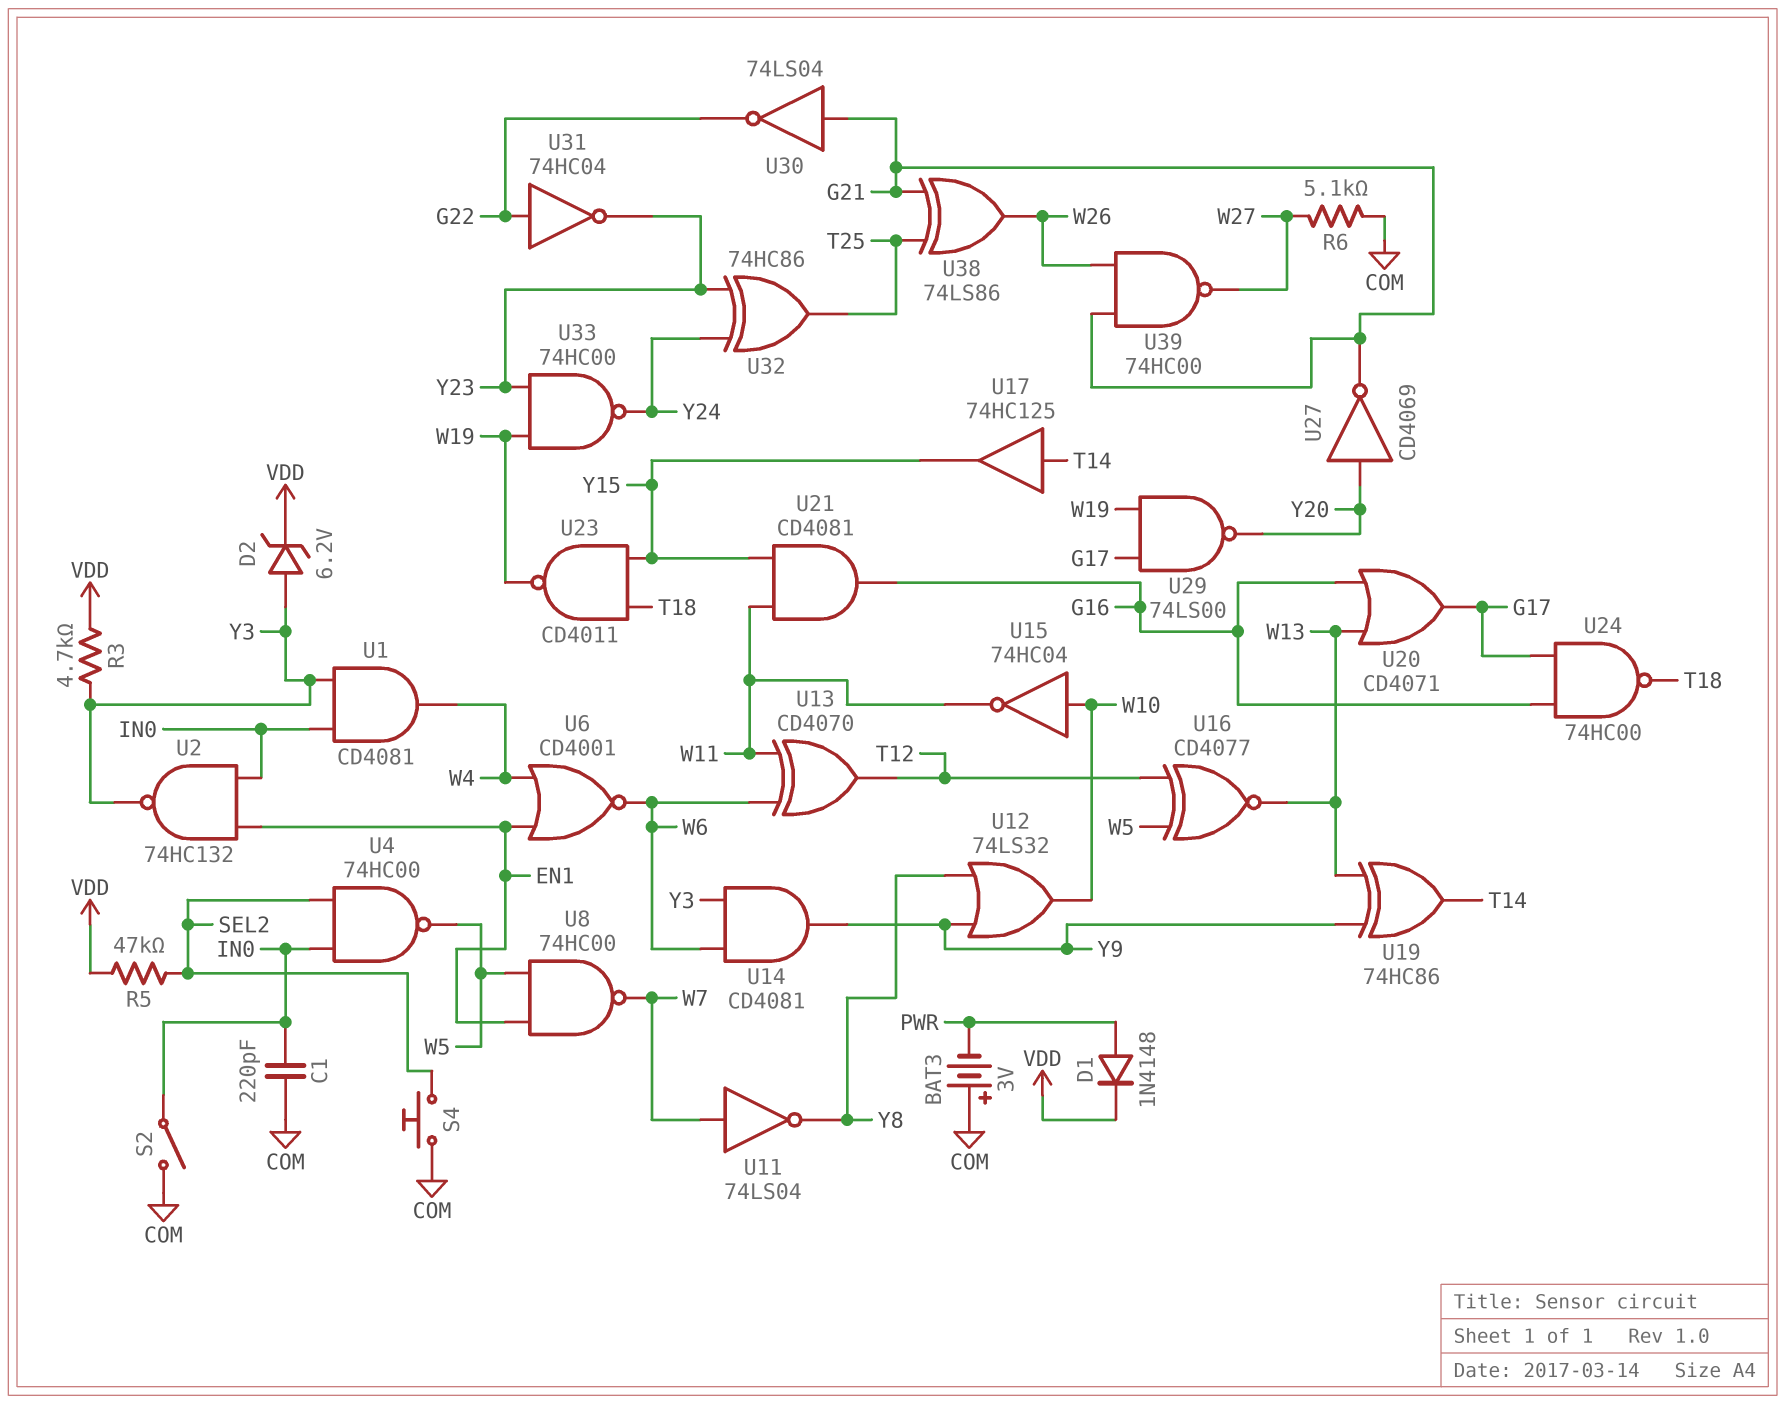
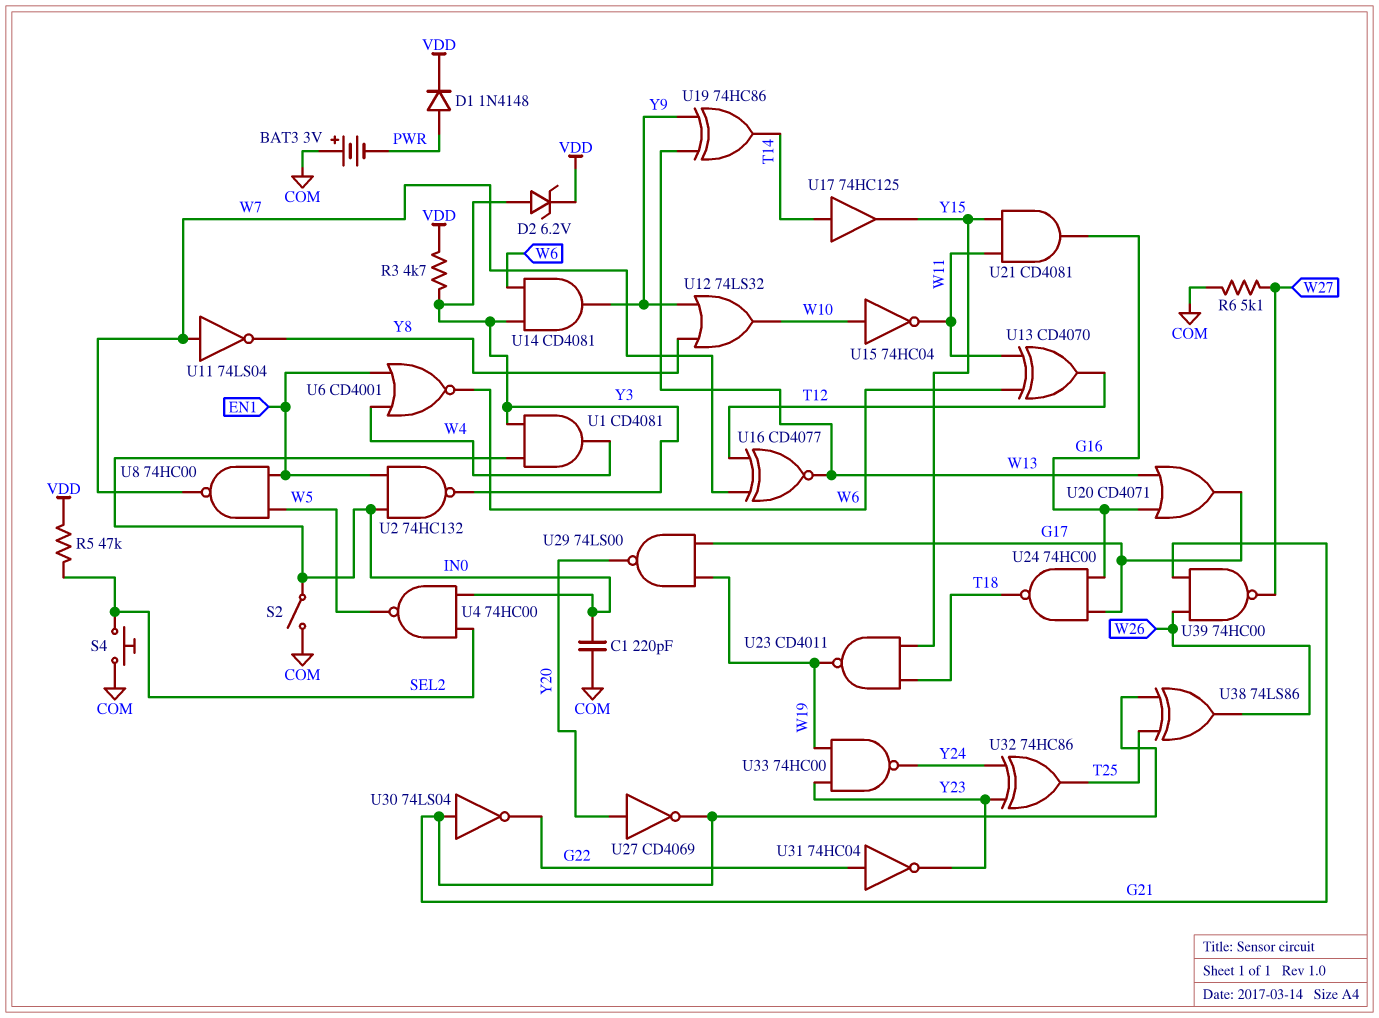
U16: XNOR CD4077 (in T12, in W5, out W13) -> XNOR CD4077 (in T12, in W7, out W13)

